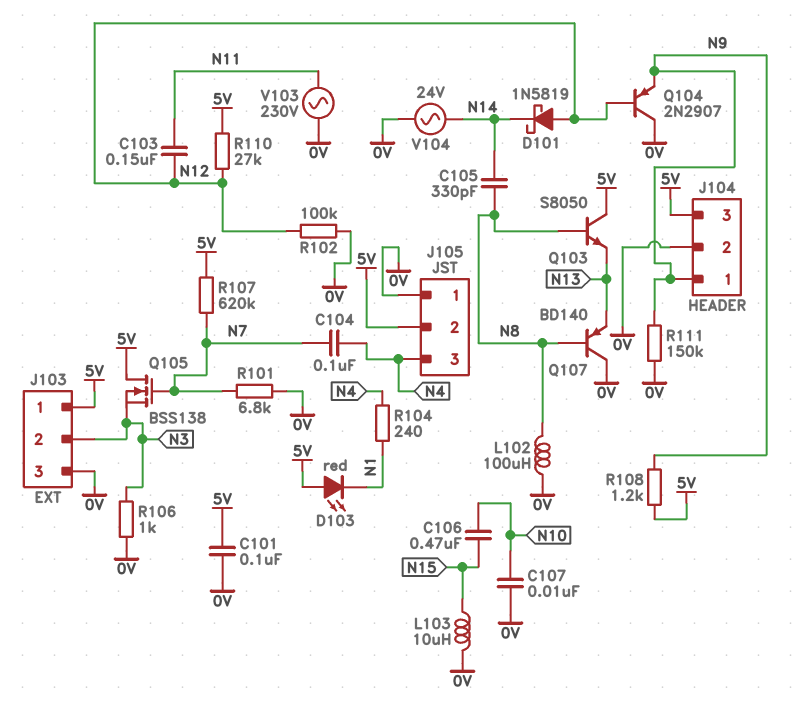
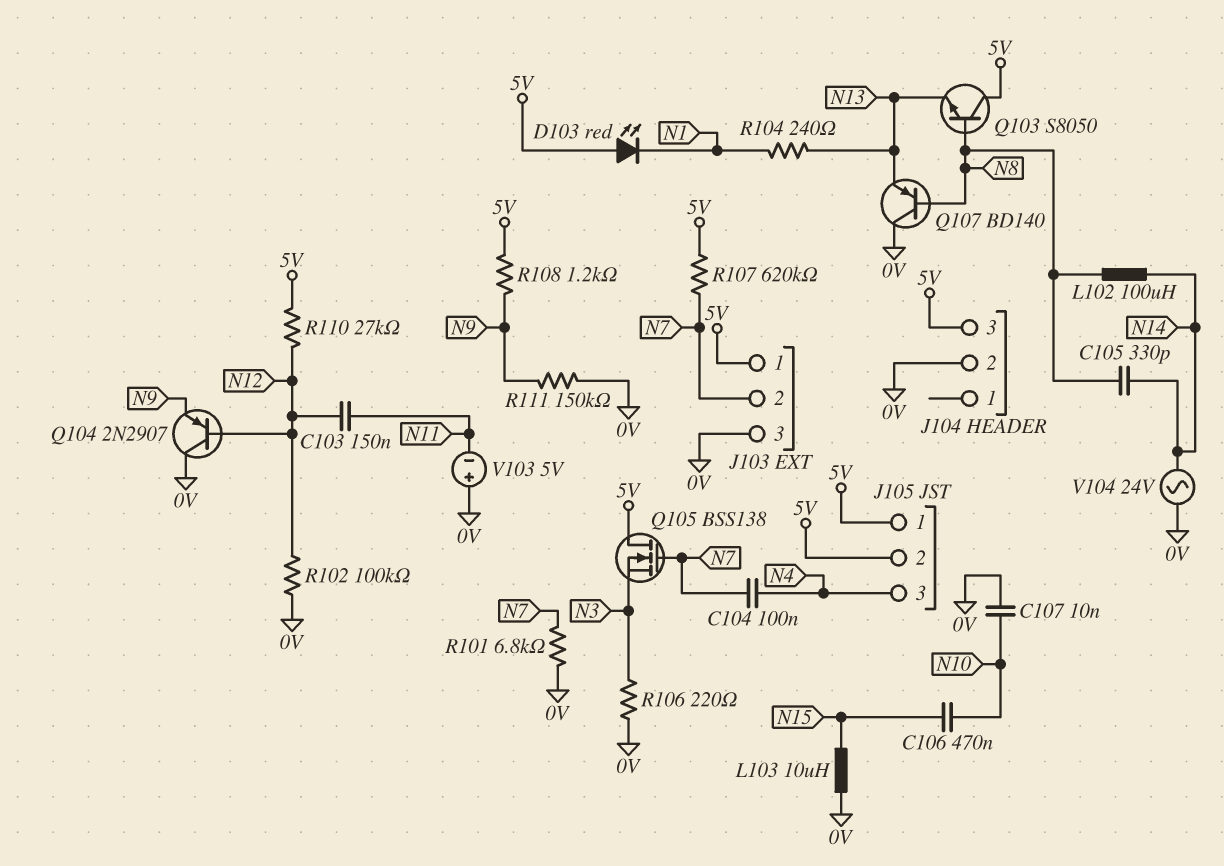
C101: 100nF (0V, 5V) -> none
D101: schottky 1N5819 (A N12, K N14) -> none
J103 pin 2: N3 -> N7
J104 pin 1: N9 -> none
J105 pin 1: 0V -> 5V
L102: 100uH (0V, N8) -> 100uH (N8, N14)
R104: 240 (N1, N4) -> 240 (N1, N13)
R106: 1k (0V, N3) -> 220 (0V, N3)
V103: AC 230V (0V, N11) -> 5V (plus 0V, minus N11)

